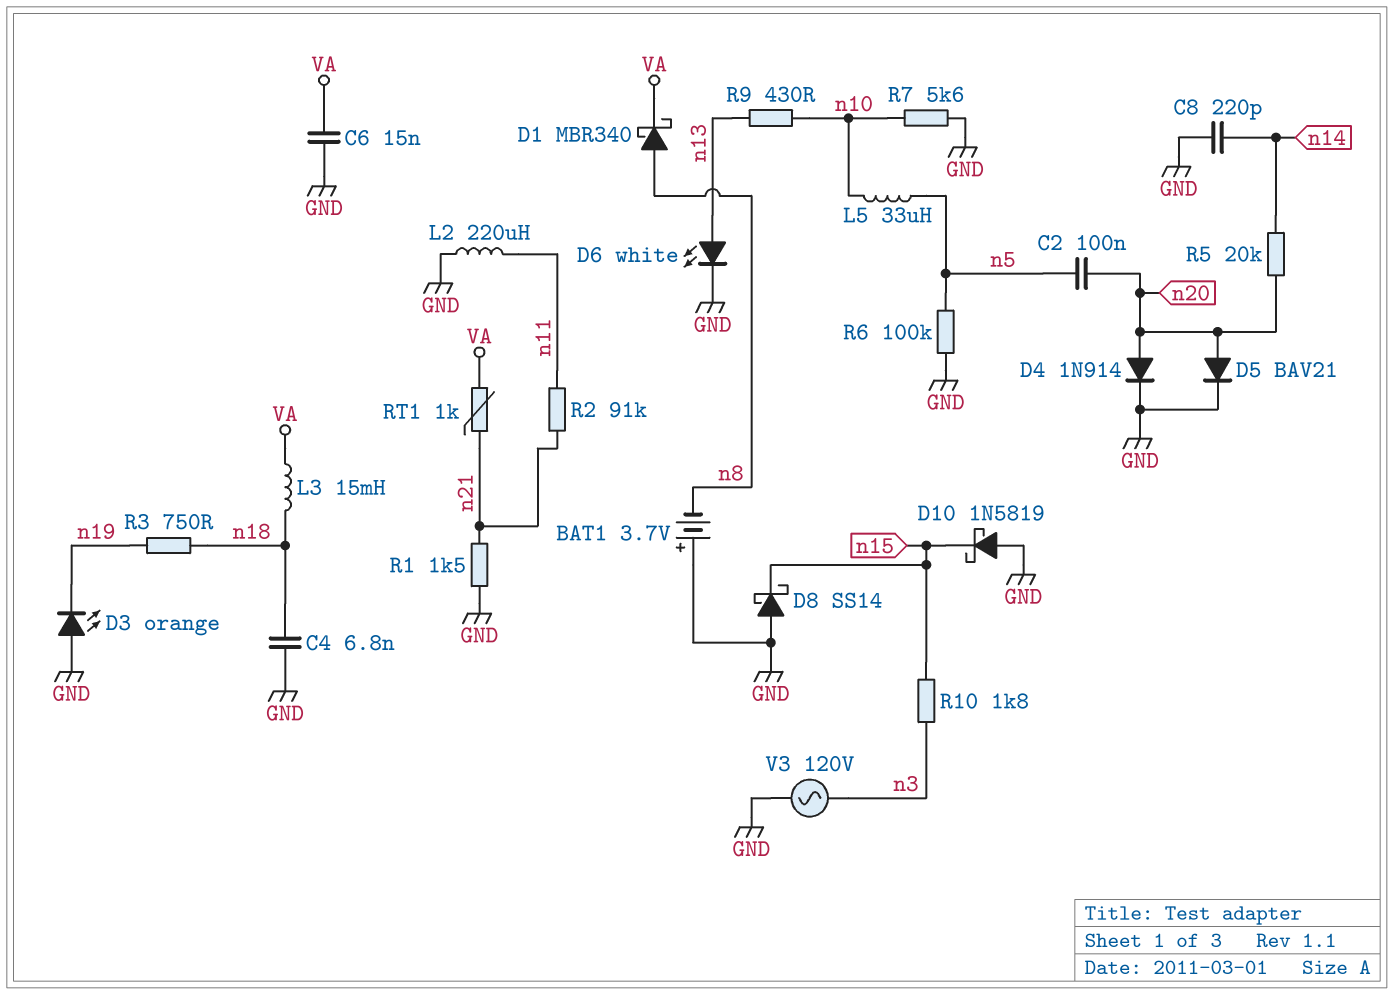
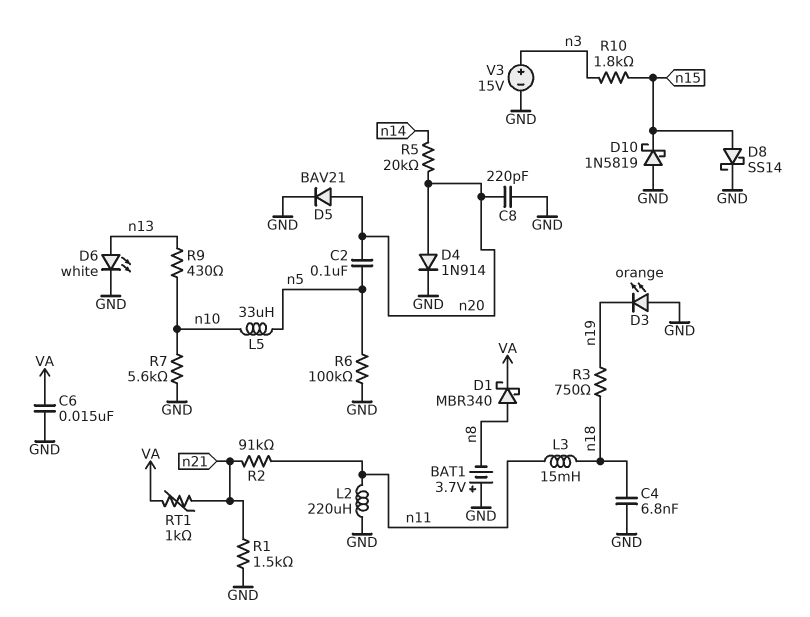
C8: 220pF (GND, n14) -> 220pF (GND, n20)
D8: schottky SS14 (A GND, K n15) -> schottky SS14 (A n15, K GND)
L3: 15mH (VA, n18) -> 15mH (n11, n18)
V3: AC 120V (GND, n3) -> 15V (plus n3, minus GND)

